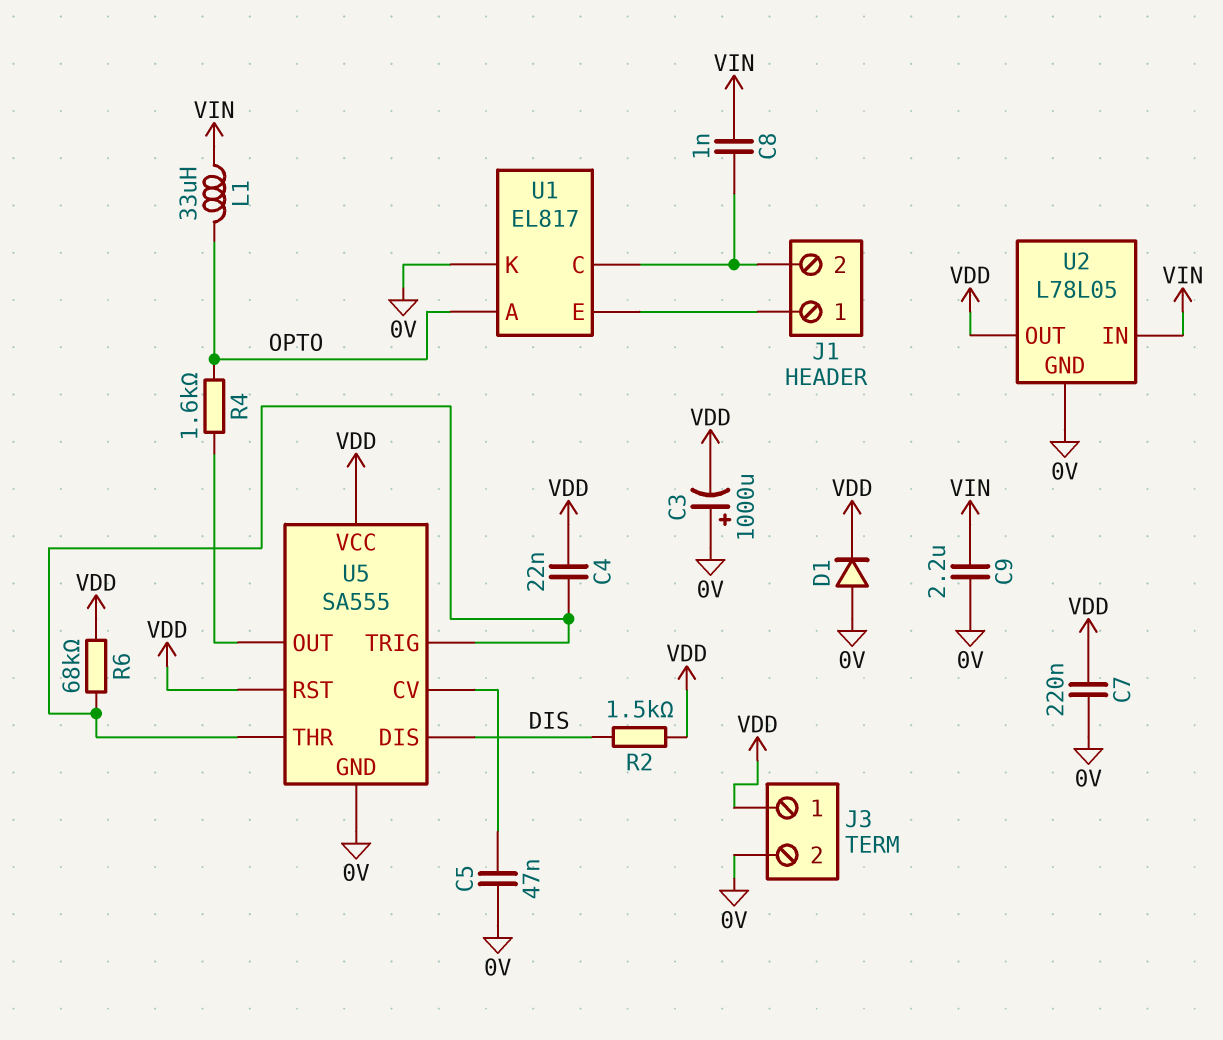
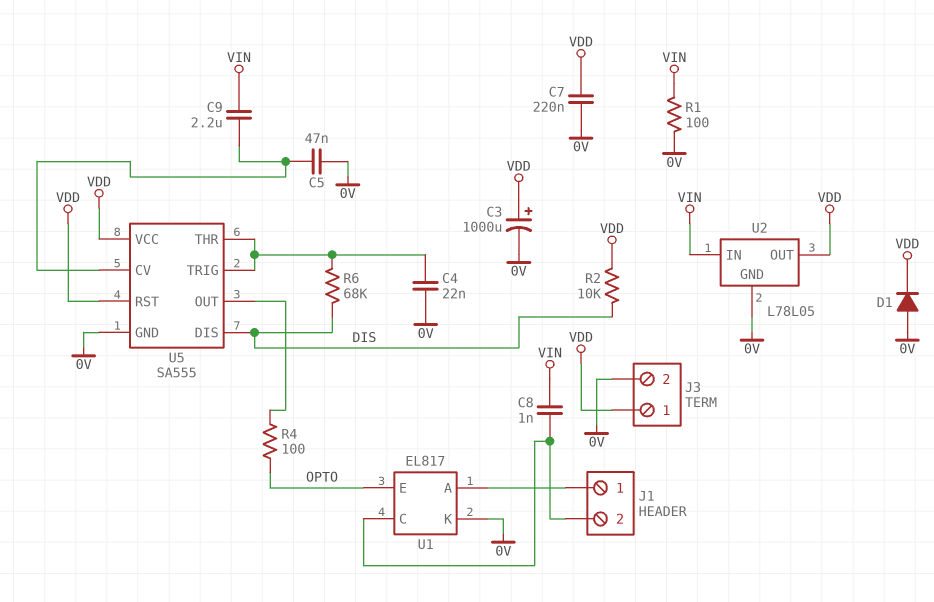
C3: 1000uF (plus 0V, minus VDD) -> 1000uF (plus VDD, minus 0V)
C4: 22nF (U5/THR, VDD) -> 22nF (0V, U5/THR)
C9: 2.2uF (0V, VIN) -> 2.2uF (U5/CV, VIN)
L1: 33uH (OPTO, VIN) -> none
R1: none -> 100 (0V, VIN)
R2: 1.5k (DIS, VDD) -> 10k (DIS, VDD)
R4: 1.6k (OPTO, U5/OUT) -> 100 (OPTO, U5/OUT)
R6: 68k (U5/THR, VDD) -> 68k (DIS, U5/THR)
U1 pin A: OPTO -> J1/1
U1 pin E: J1/1 -> OPTO

